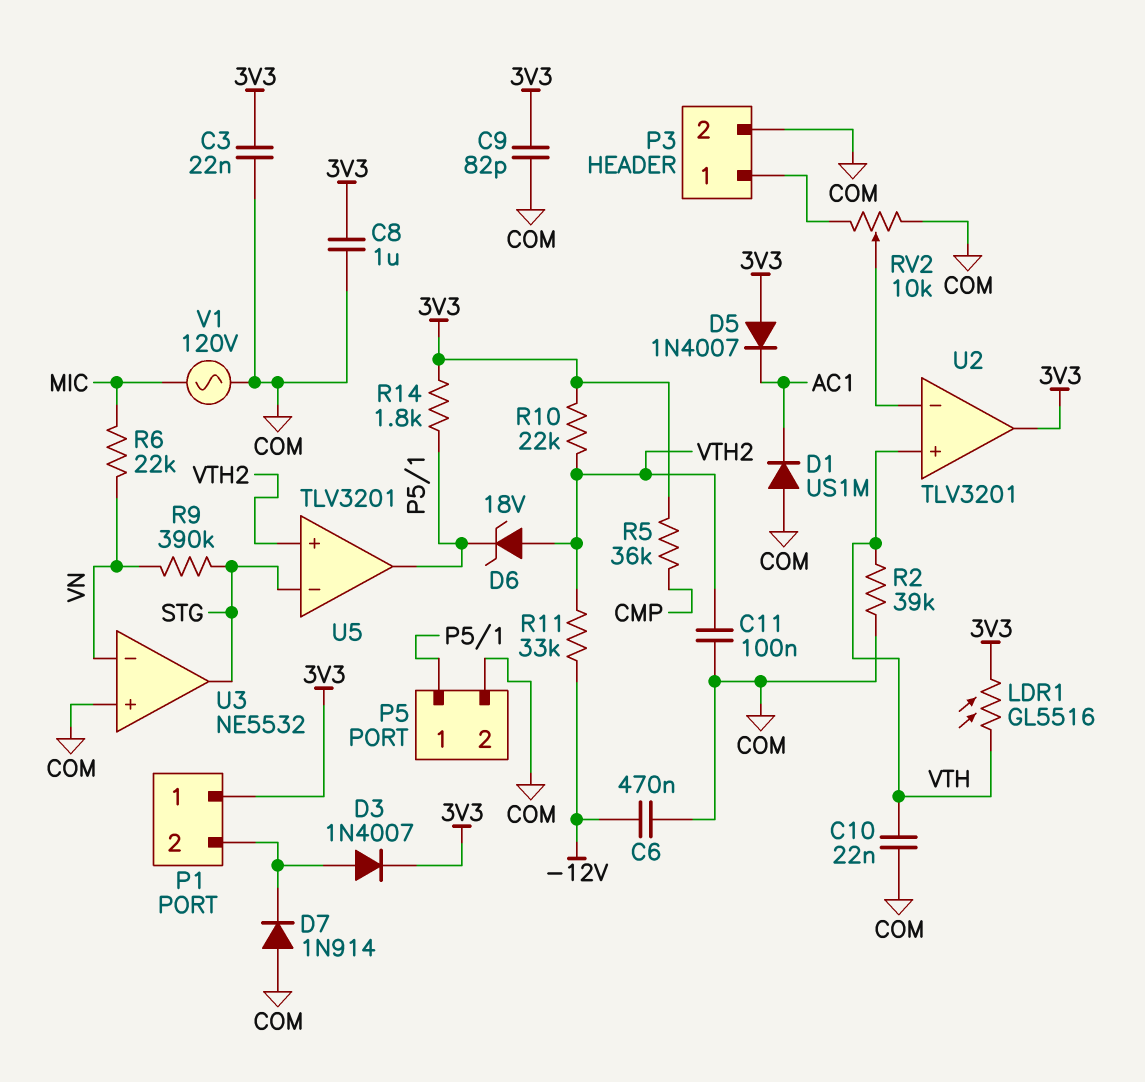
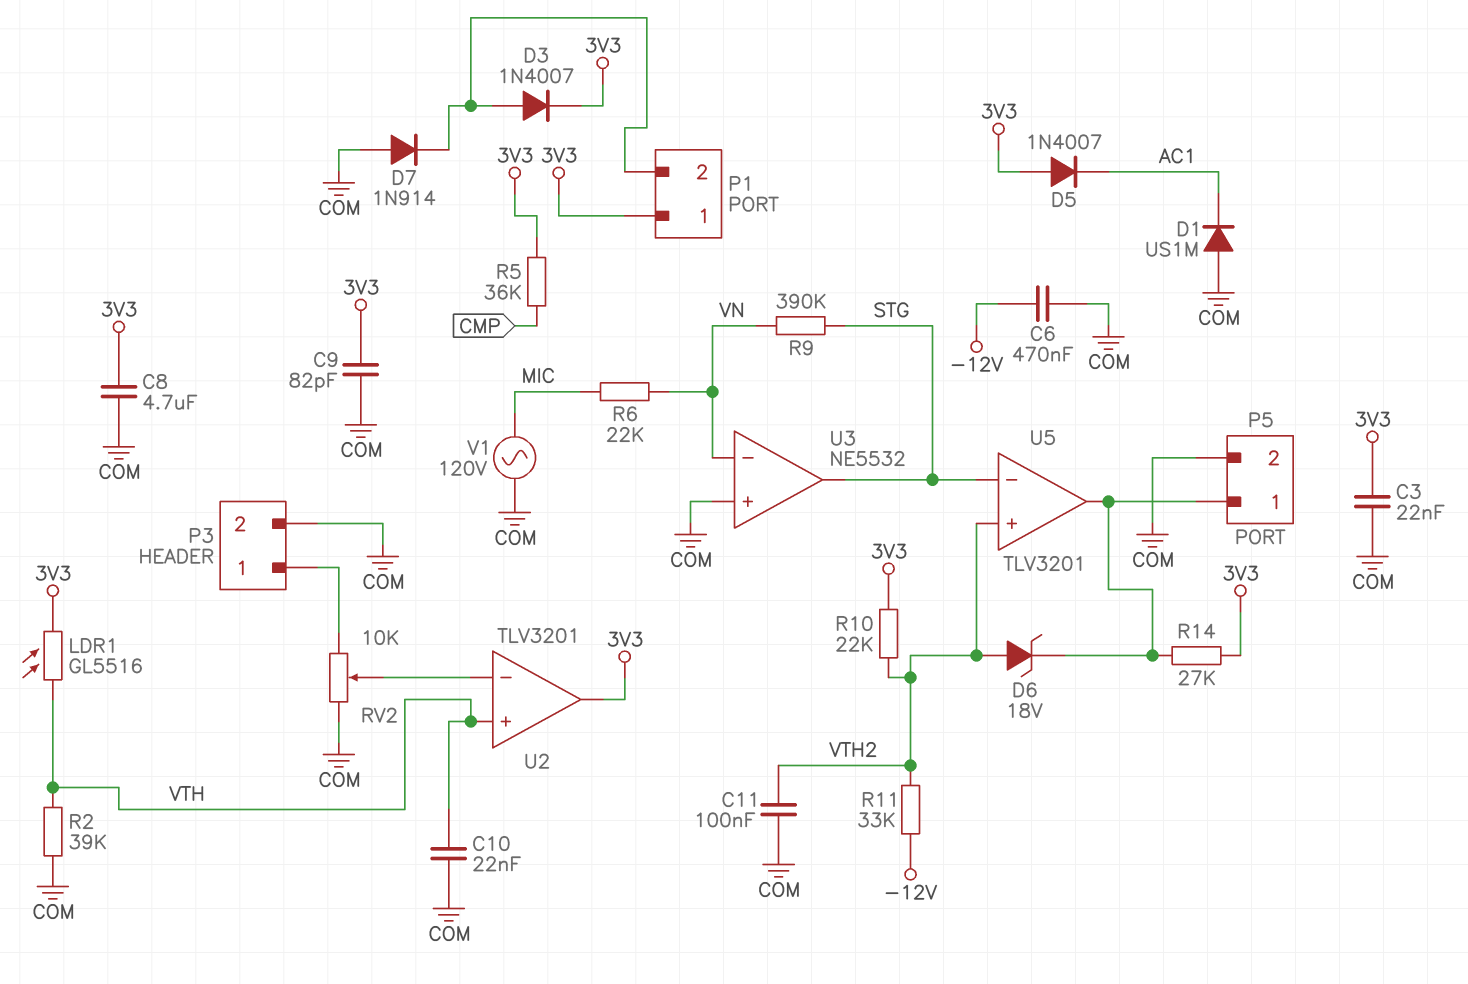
C8: 1uF (3V3, COM) -> 4.7uF (3V3, COM)
R14: 1.8k (3V3, P5/1) -> 27k (3V3, P5/1)

